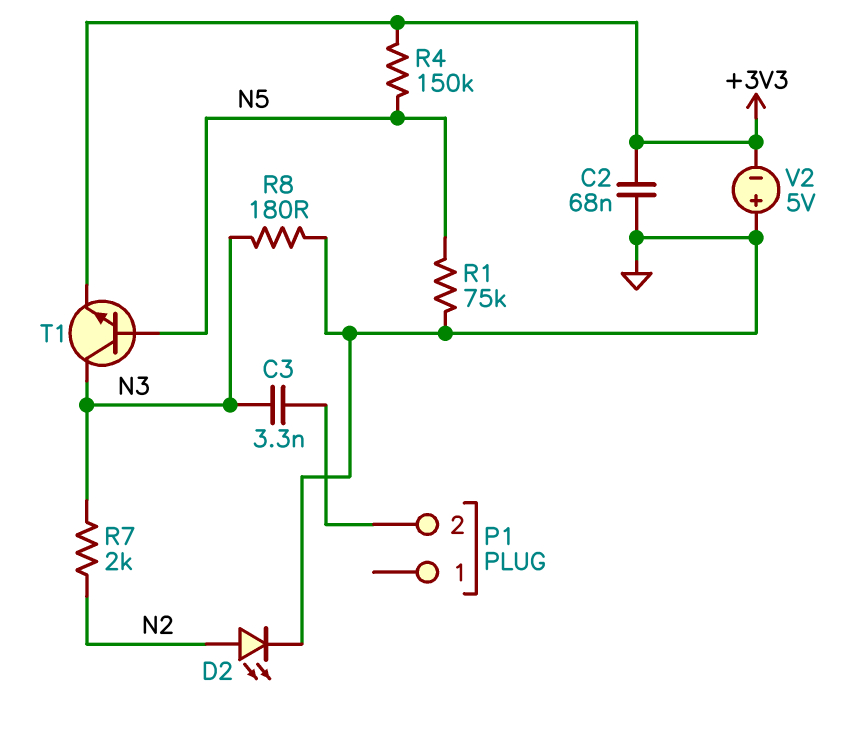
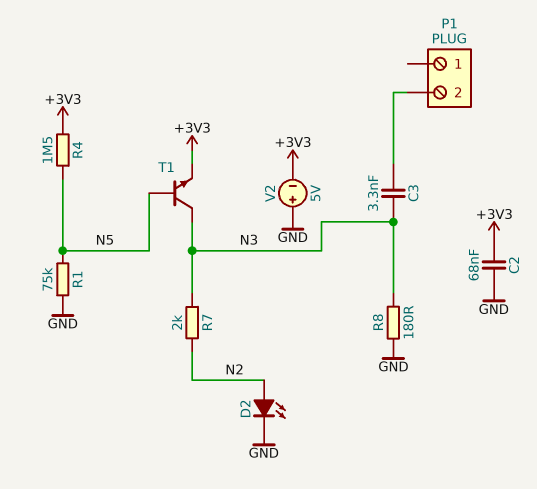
R4: 150k (+3V3, N5) -> 1.5M (+3V3, N5)

